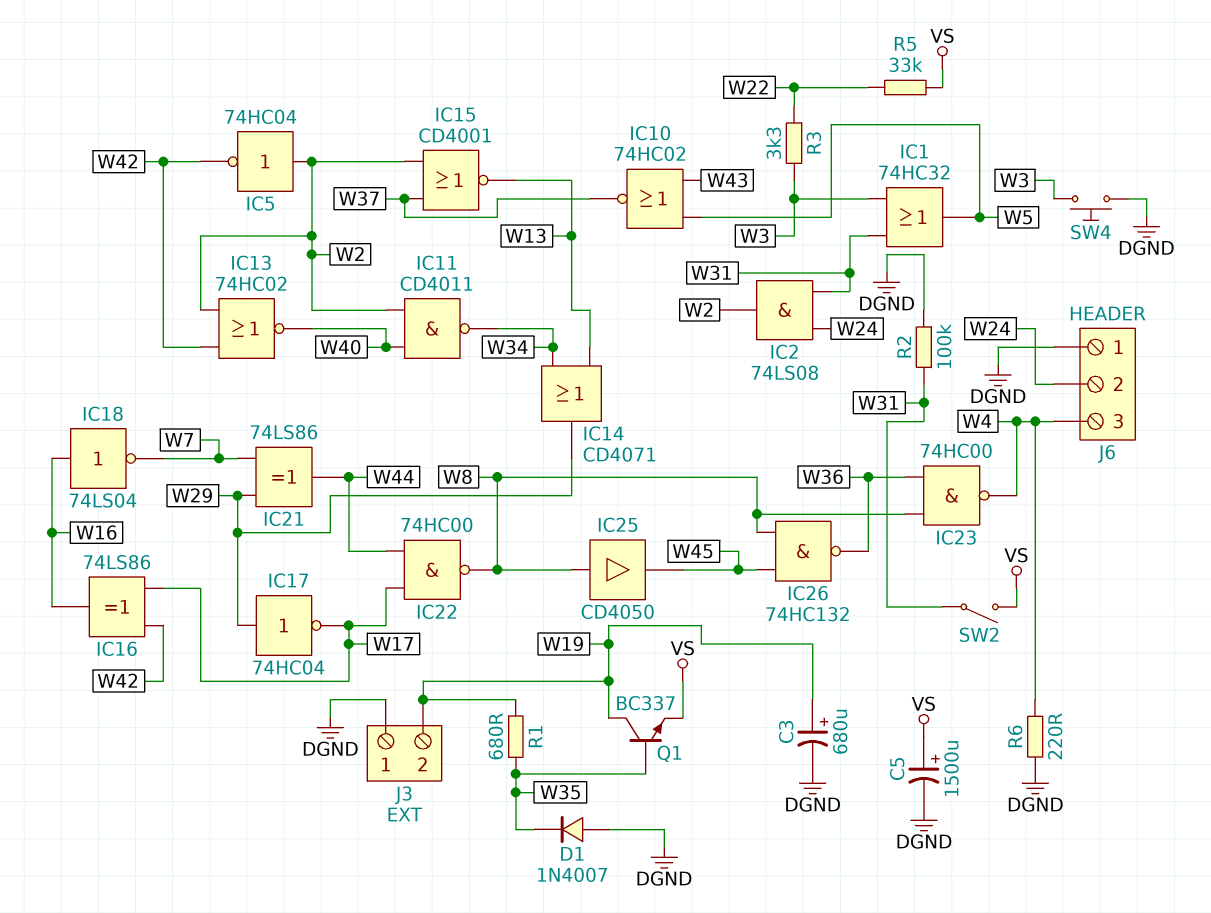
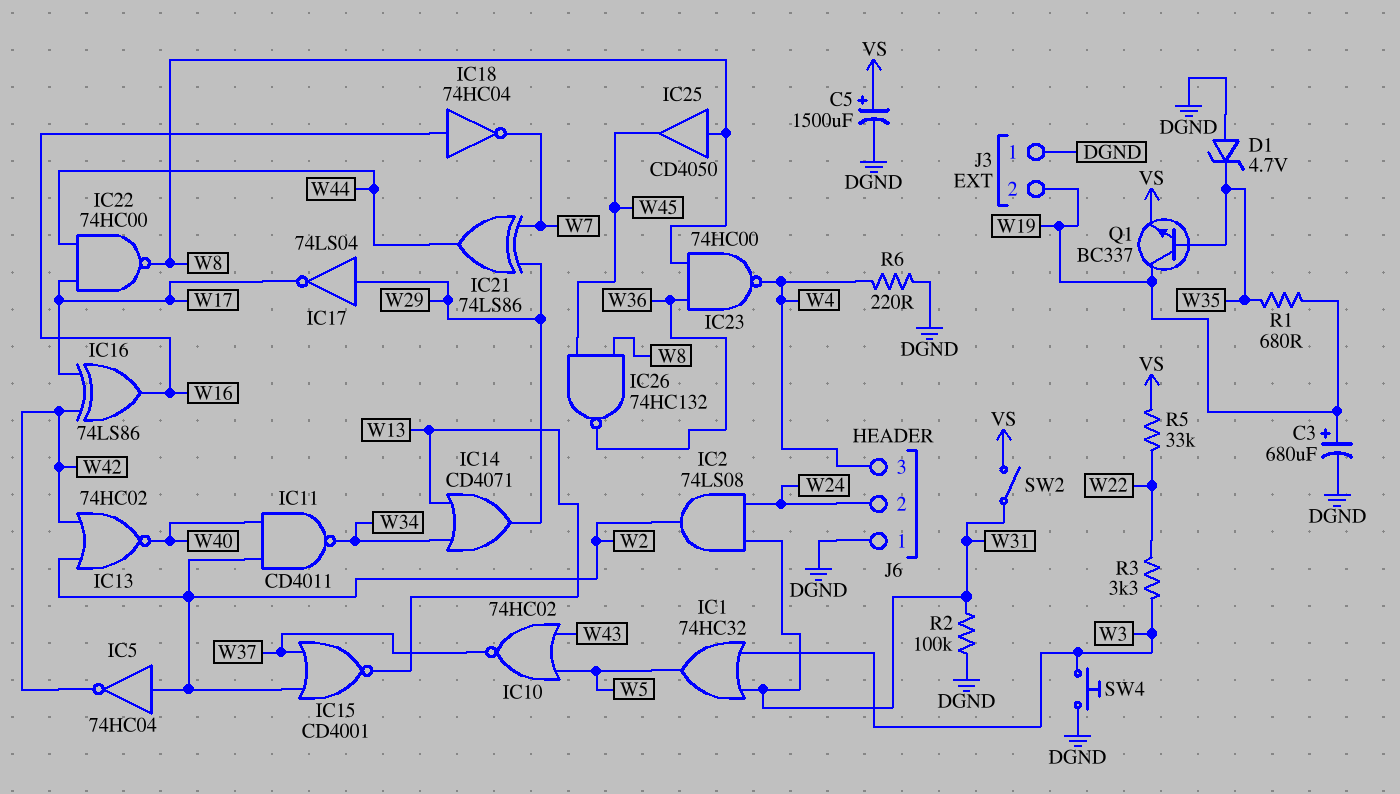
D1: diode 1N4007 (A DGND, K W35) -> zener 4.7V (A DGND, K W35)
IC17: NOT 74HC04 (in W29, out W17) -> NOT 74LS04 (in W29, out W17)
IC18: NOT 74LS04 (in W16, out W7) -> NOT 74HC04 (in W16, out W7)

